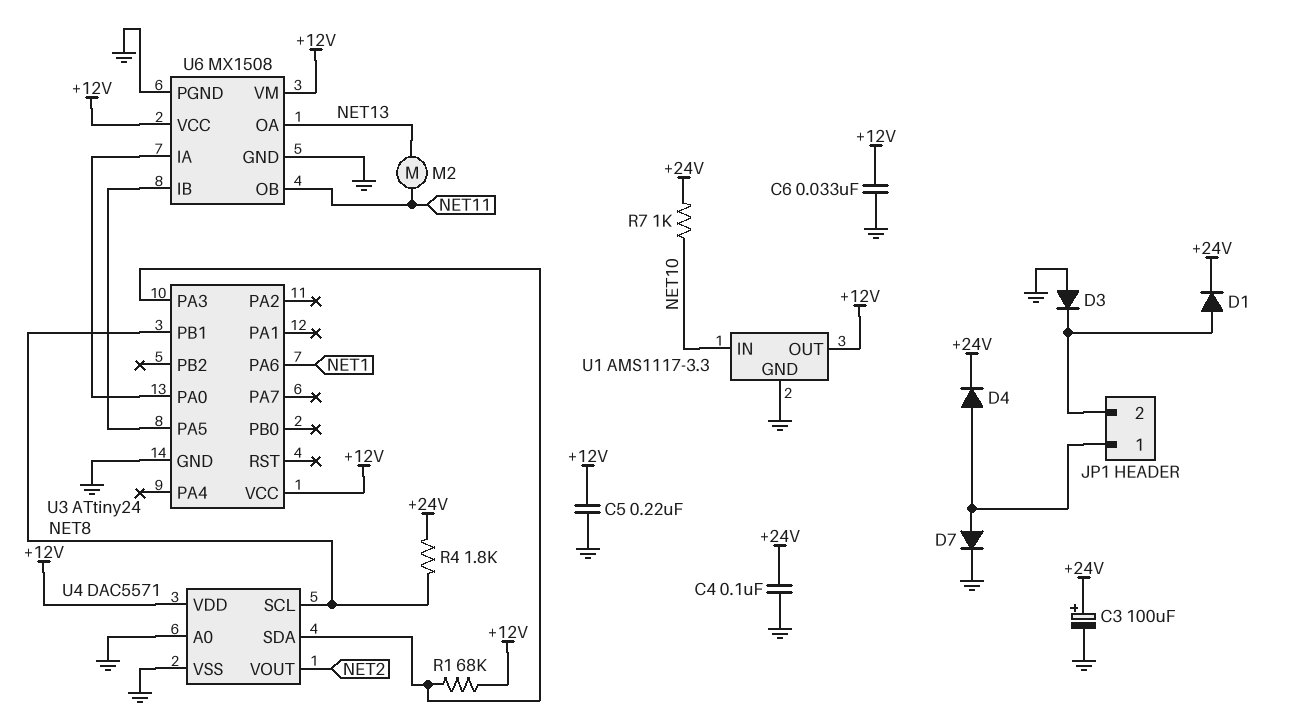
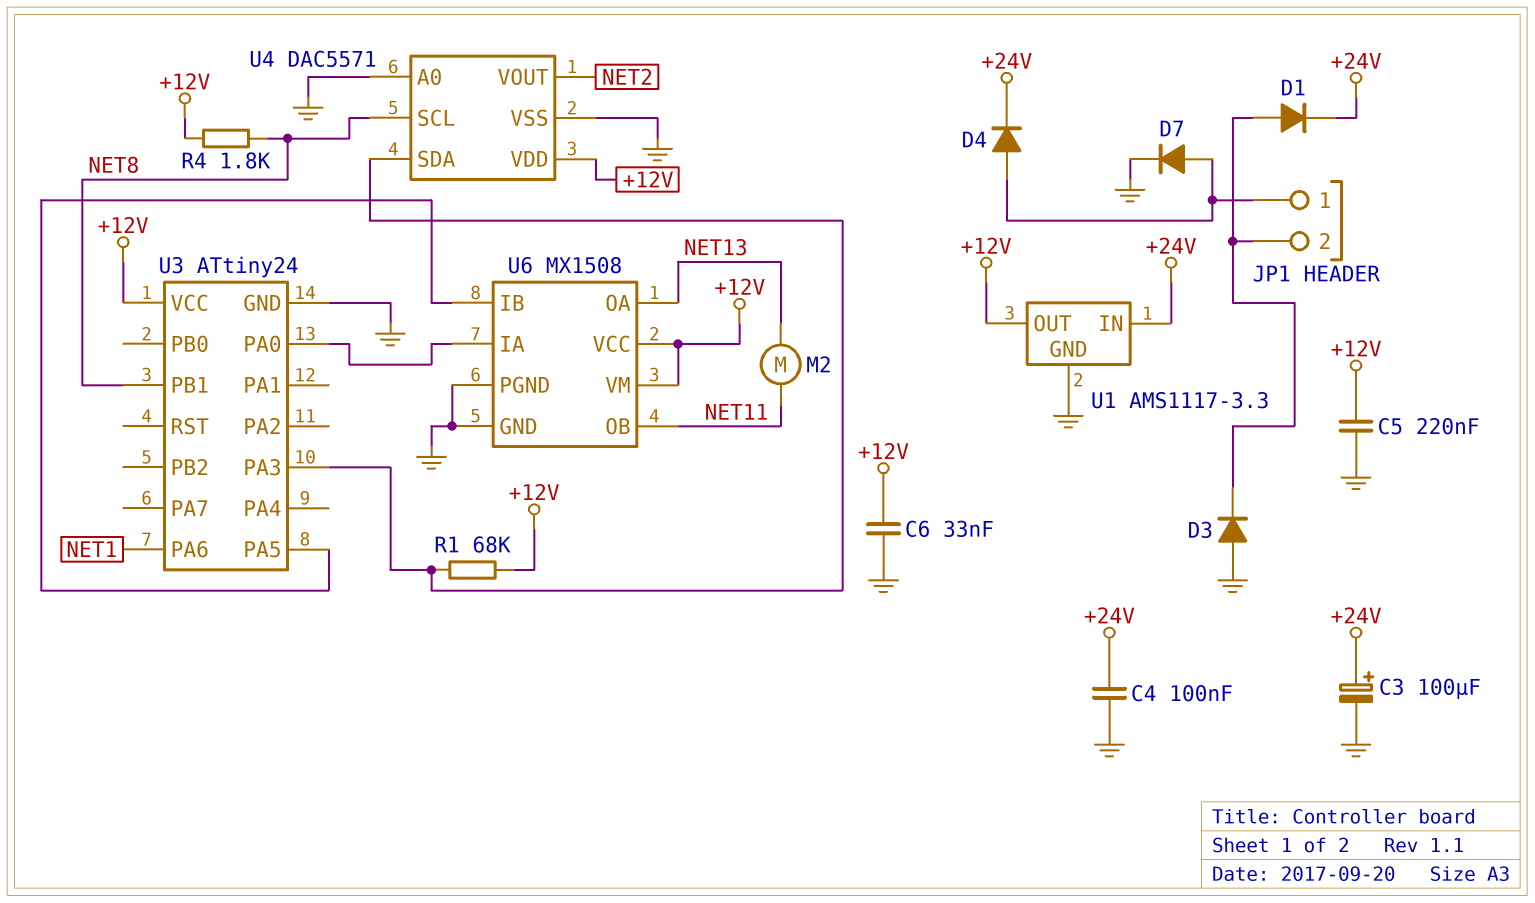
R4: 1.8k (+24V, NET8) -> 1.8k (+12V, NET8)
R7: 1k (+24V, NET10) -> none
U1 pin IN: NET10 -> +24V

